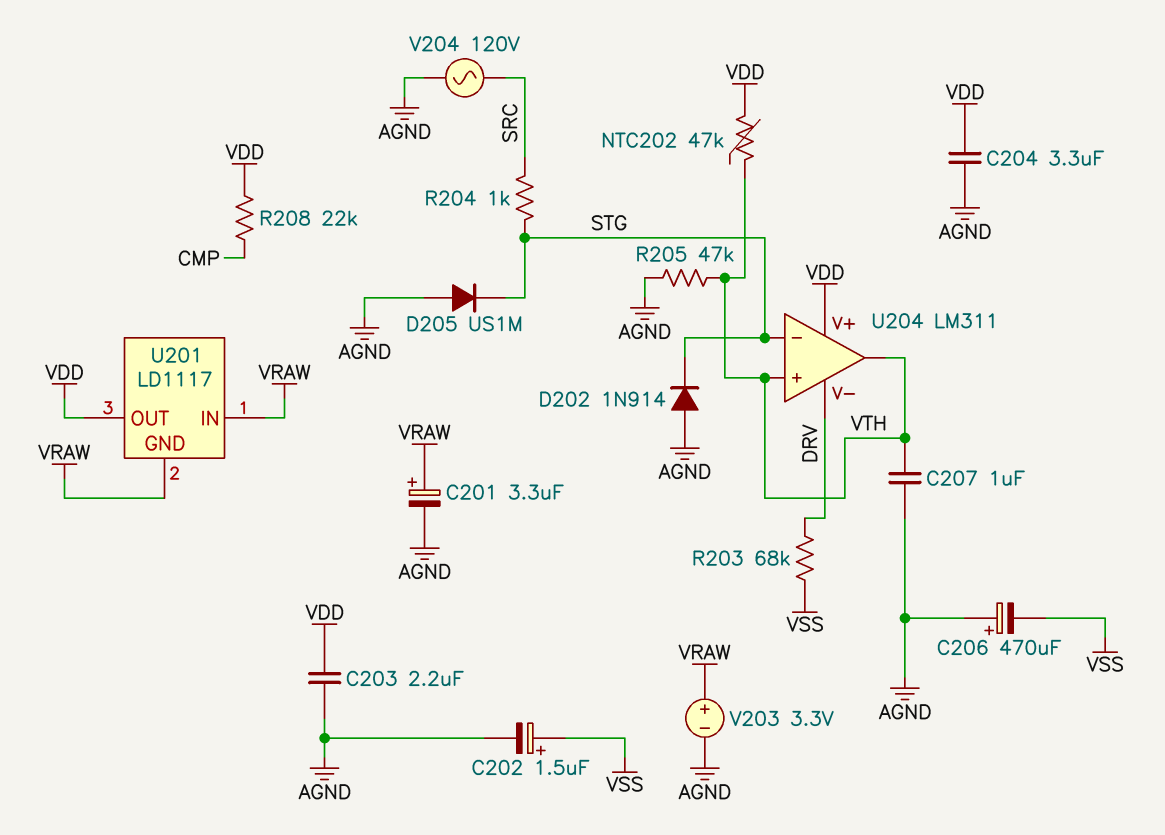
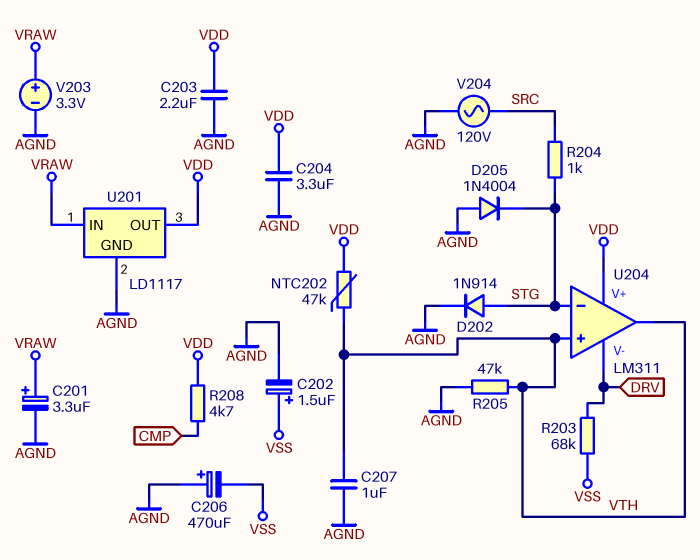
D202: diode 1N914 (A AGND, K STG) -> diode 1N914 (A STG, K AGND)
D205: diode US1M (A AGND, K STG) -> diode 1N4004 (A AGND, K STG)
R208: 22k (CMP, VDD) -> 4.7k (CMP, VDD)
U201 pin GND: VRAW -> AGND

